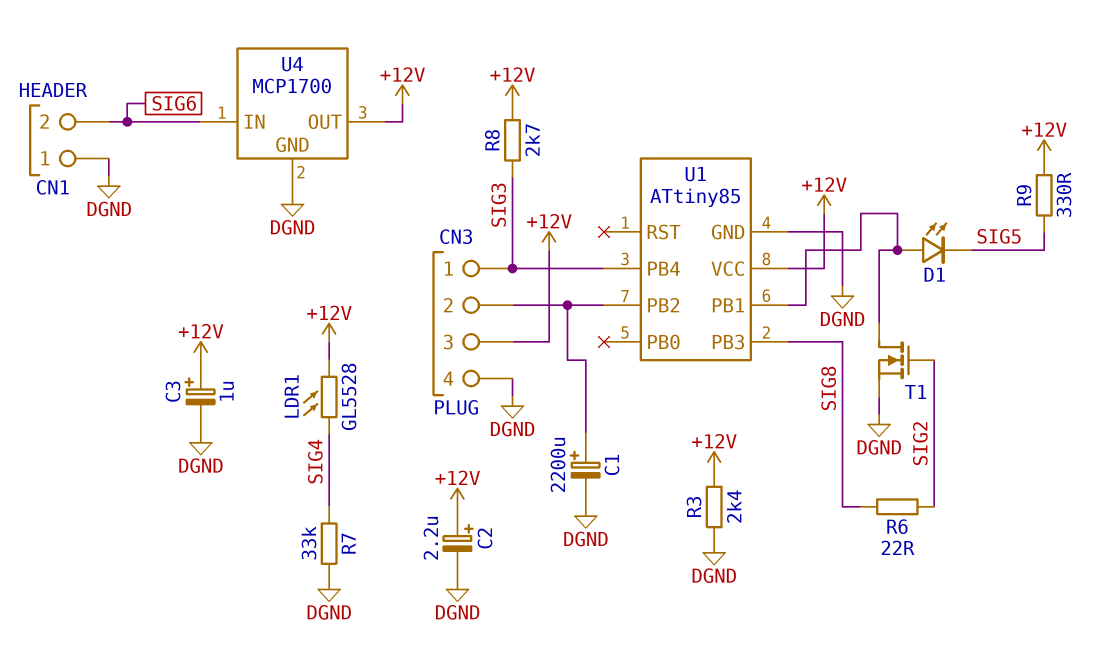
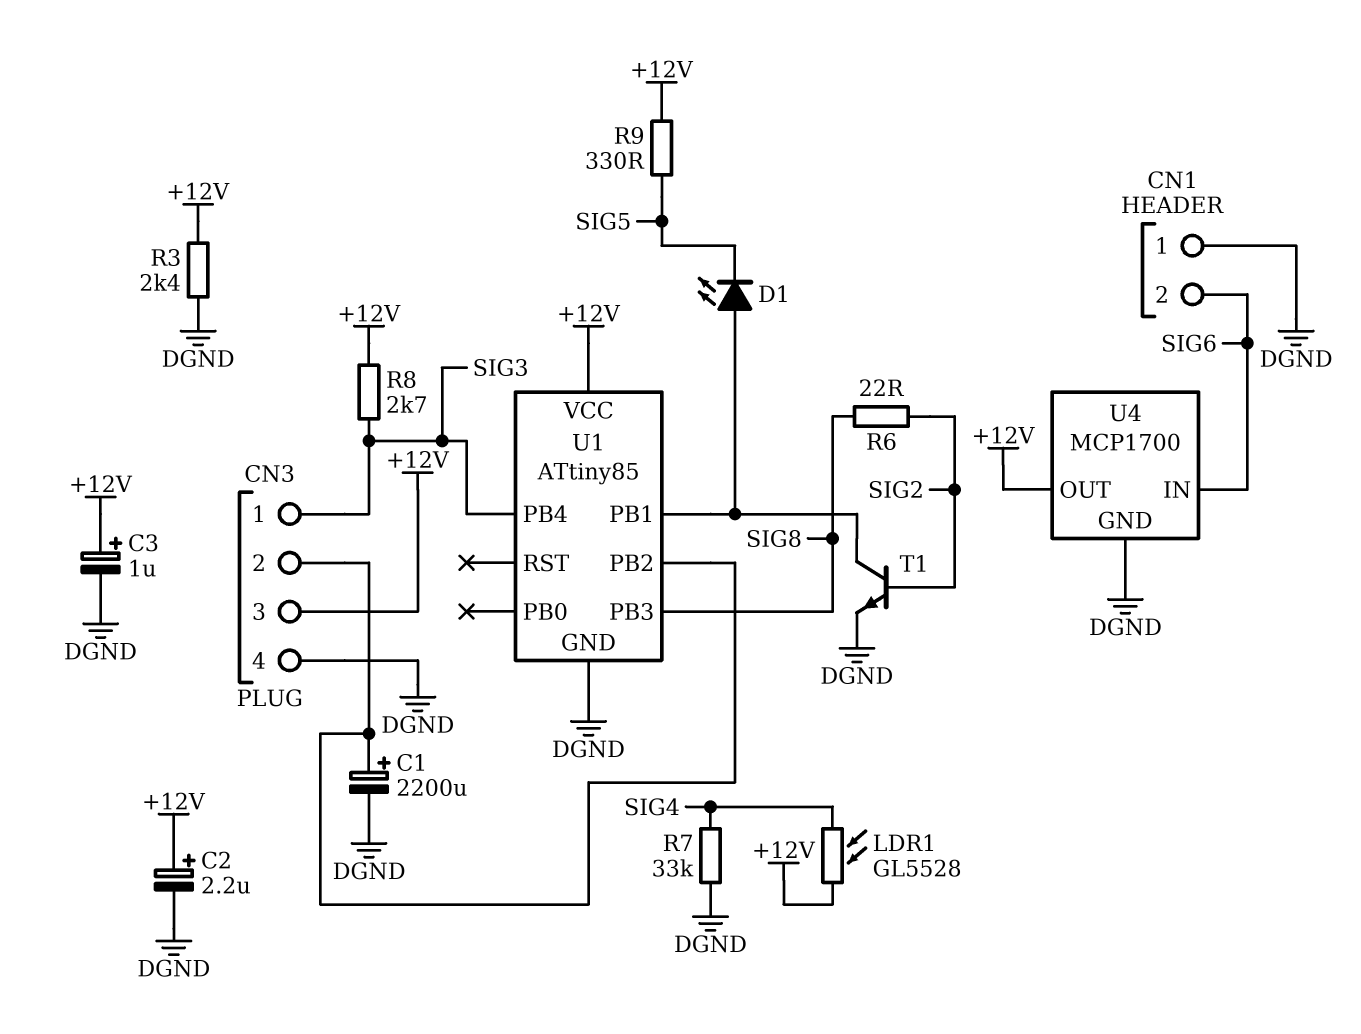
T1: NMOS (G SIG2, D U1/PB1, S DGND) -> NPN (B SIG2, C U1/PB1, E DGND)

